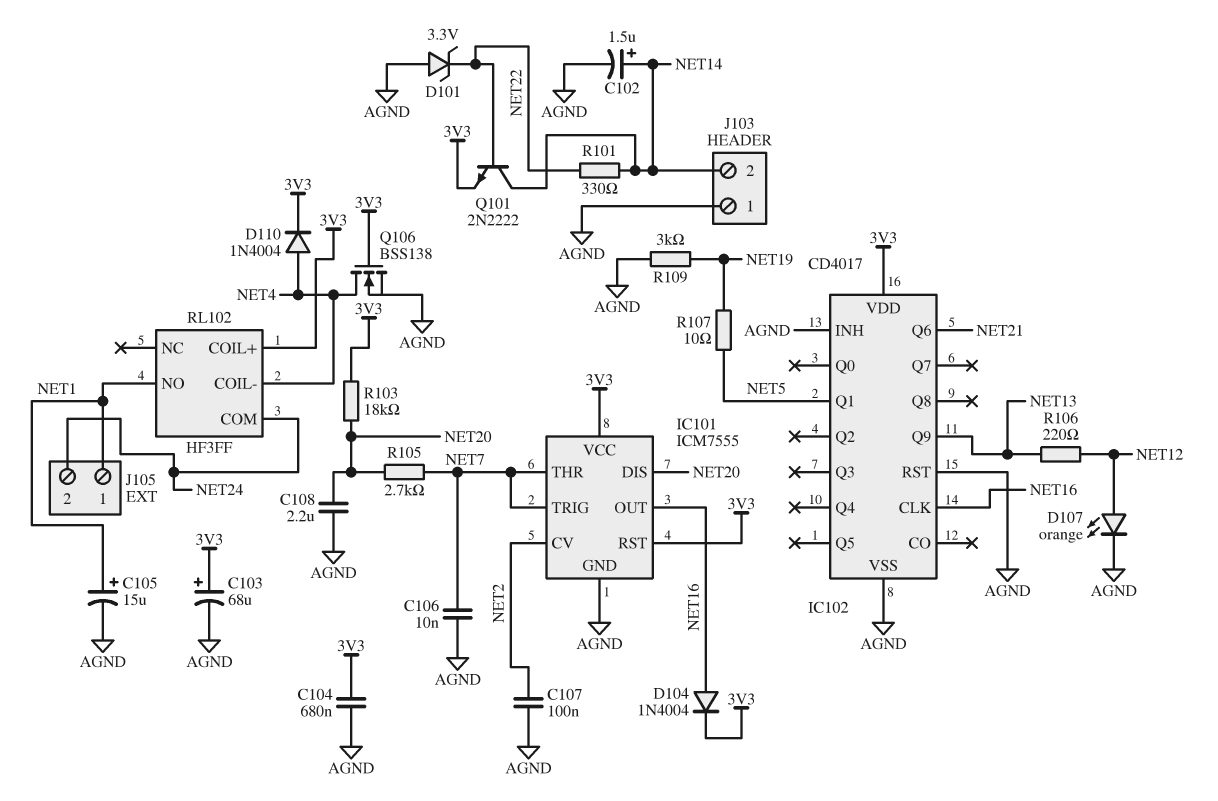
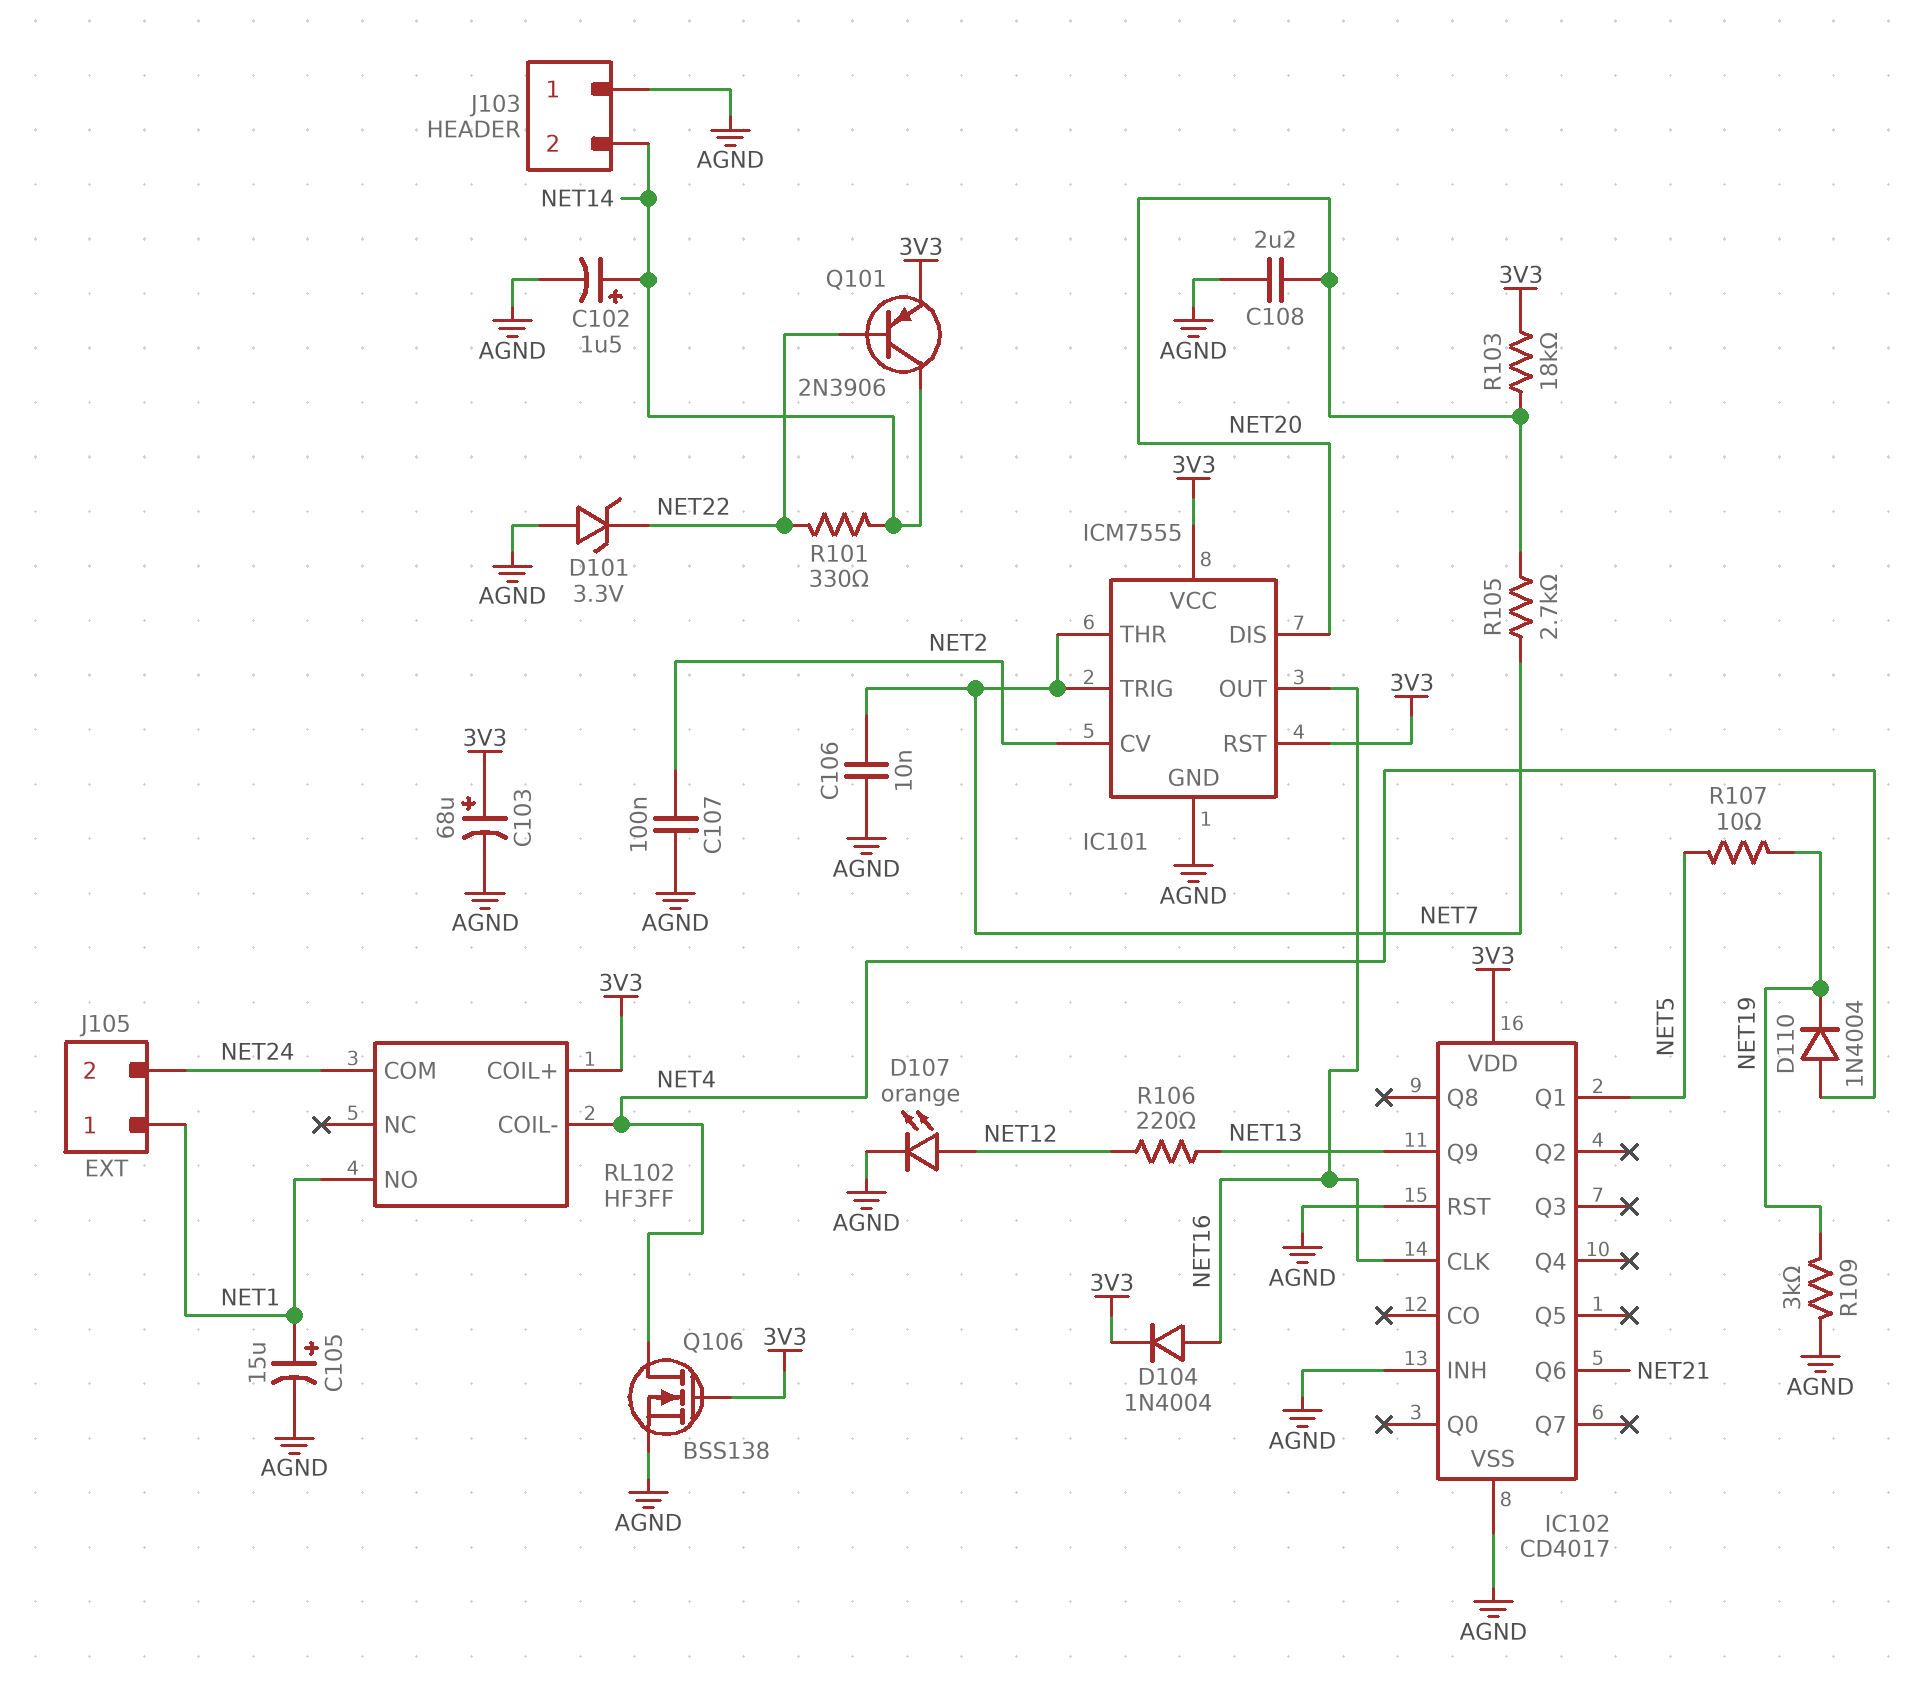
C104: 680nF (3V3, AGND) -> none
D110: diode 1N4004 (A NET4, K 3V3) -> diode 1N4004 (A NET4, K NET19)
Q101: NPN 2N2222 (B NET22, C NET14, E 3V3) -> PNP 2N3906 (B NET22, C NET14, E 3V3)

